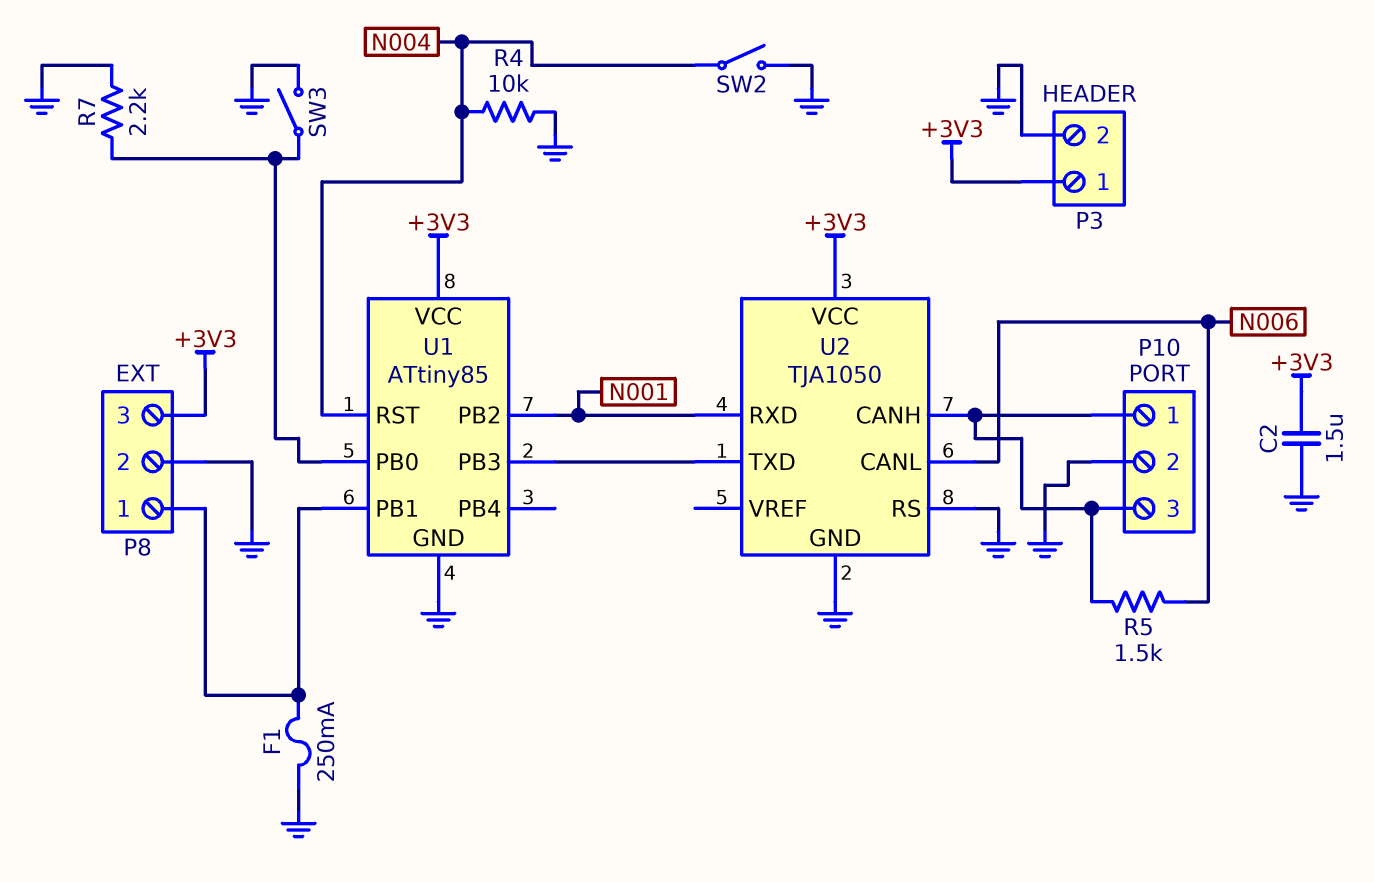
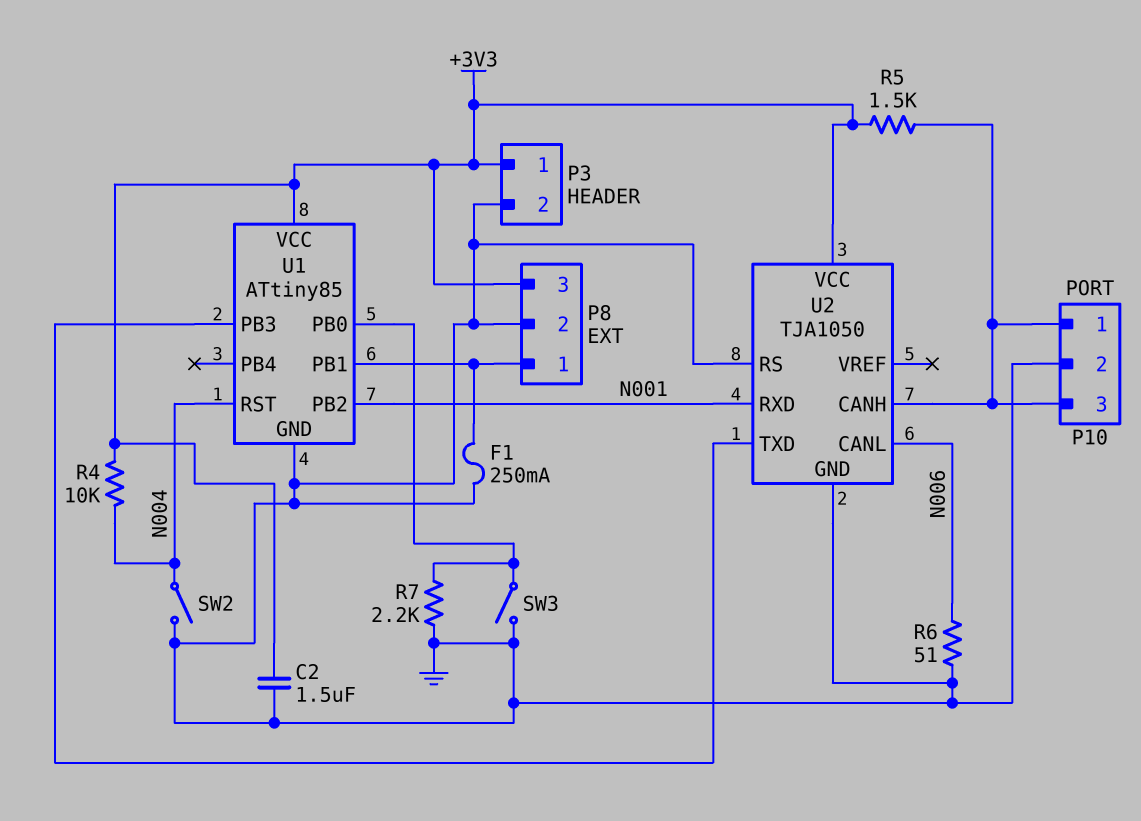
R4: 10k (GND, N004) -> 10k (+3V3, N004)
R5: 1.5k (N006, P10/1) -> 1.5k (+3V3, P10/1)
R6: none -> 51 (GND, N006)

